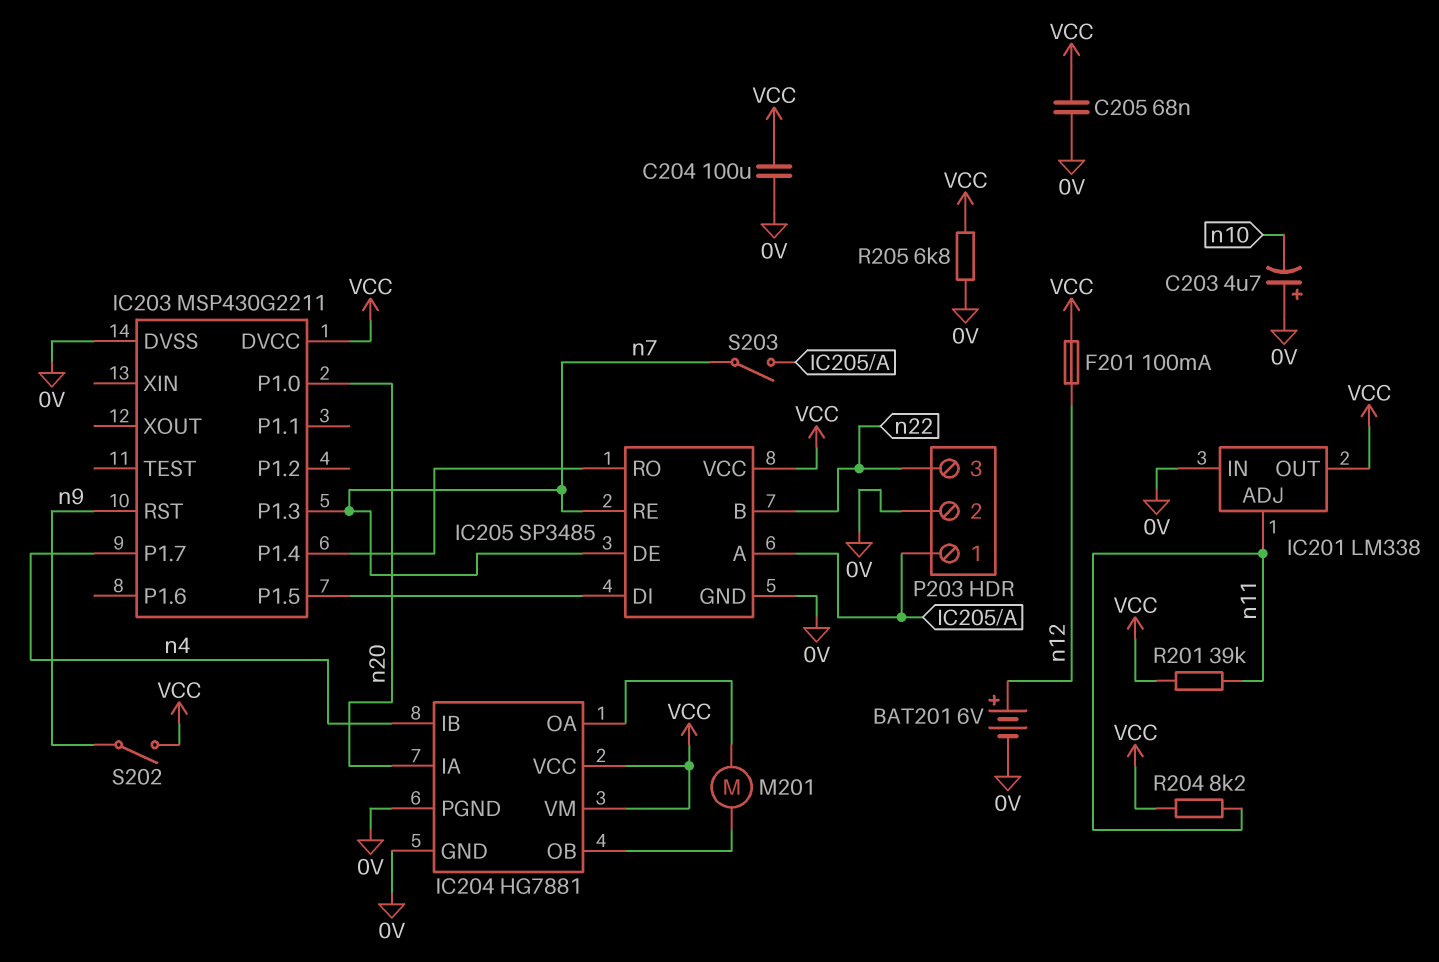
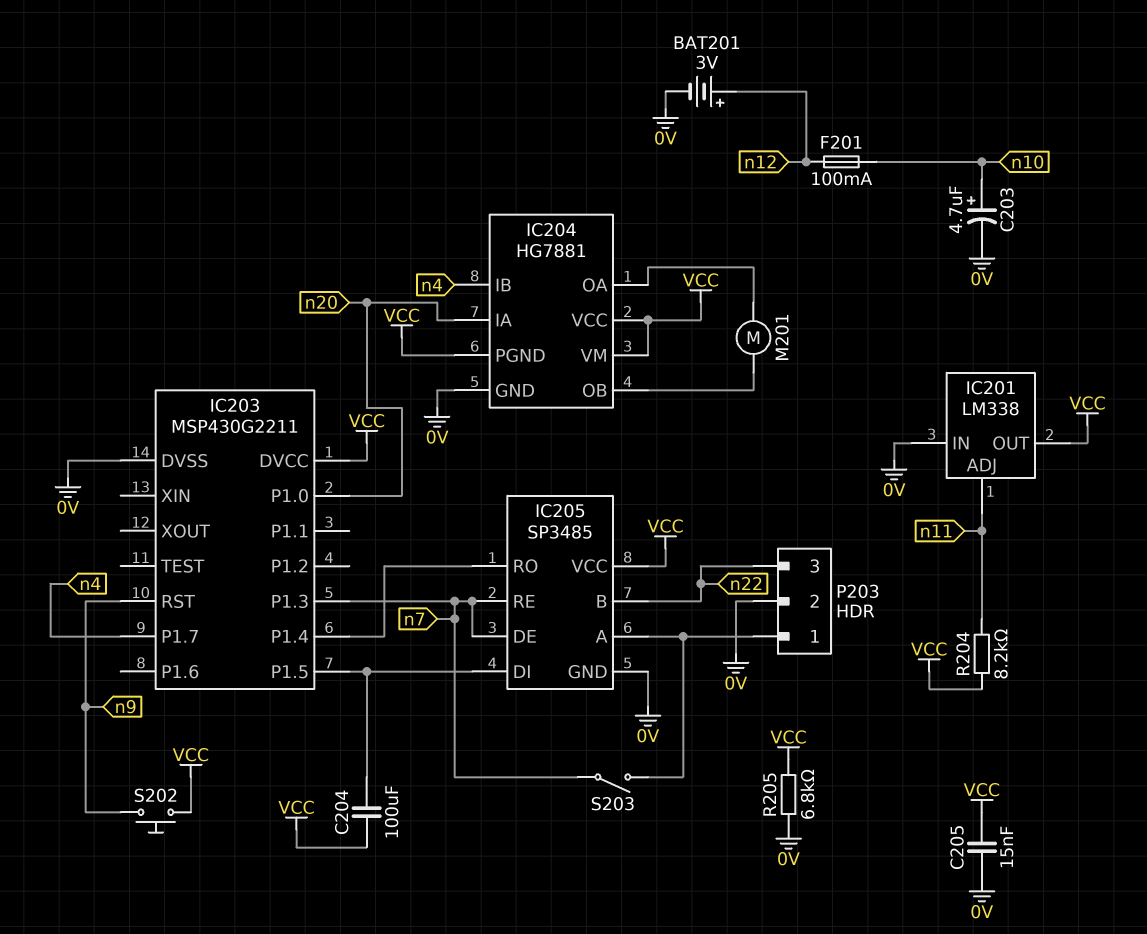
BAT201: 6V (plus n12, minus 0V) -> 3V (plus n12, minus 0V)
C203: 4.7uF (plus 0V, minus n10) -> 4.7uF (plus n10, minus 0V)
C204: 100uF (0V, VCC) -> 100uF (IC203/P1.5, VCC)
C205: 68nF (0V, VCC) -> 15nF (0V, VCC)
F201: 100mA (VCC, n12) -> 100mA (n10, n12)
IC204 pin PGND: 0V -> VCC
R201: 39k (VCC, n11) -> none
S202: switch (VCC, n9) -> button (VCC, n9)

